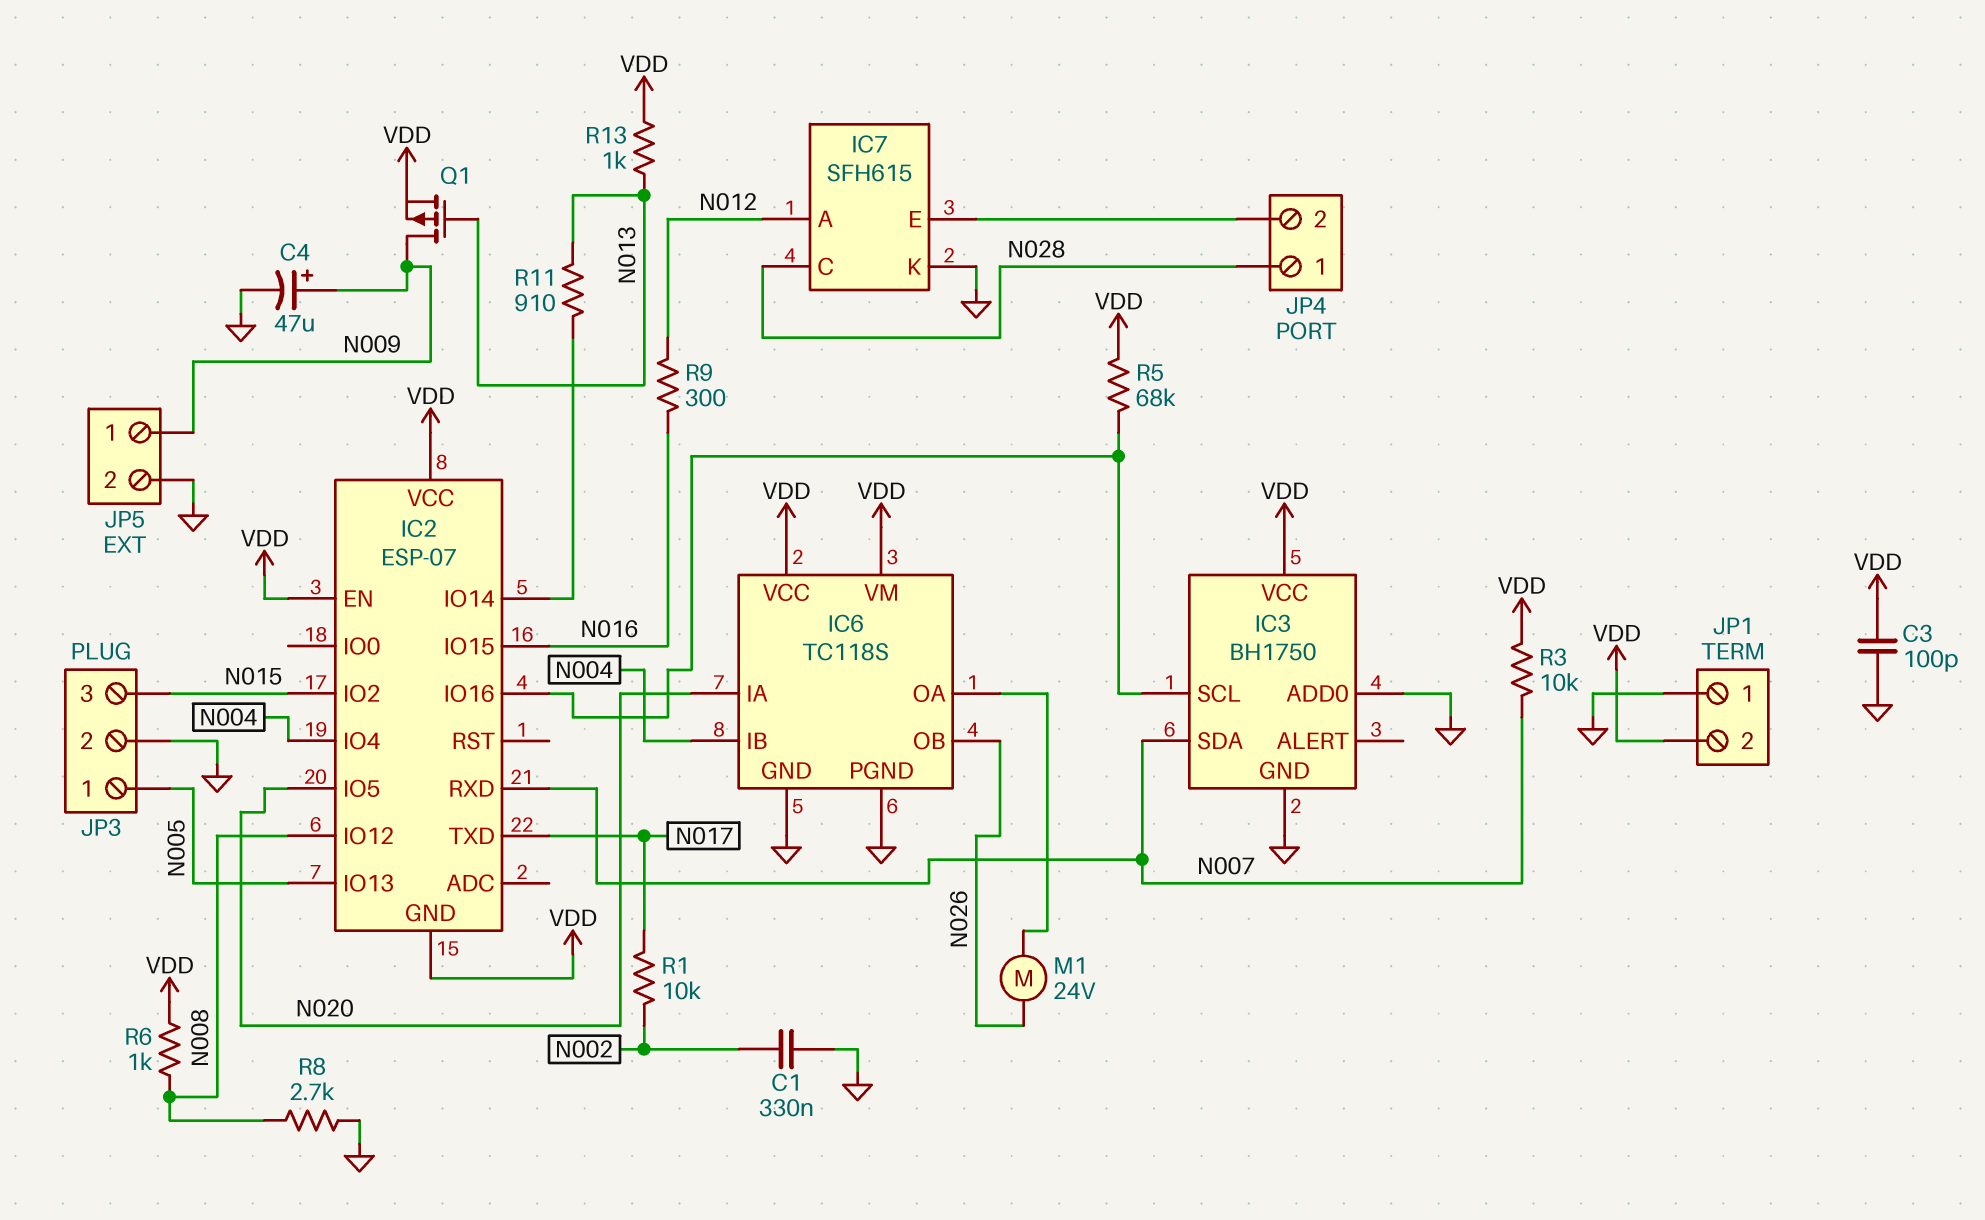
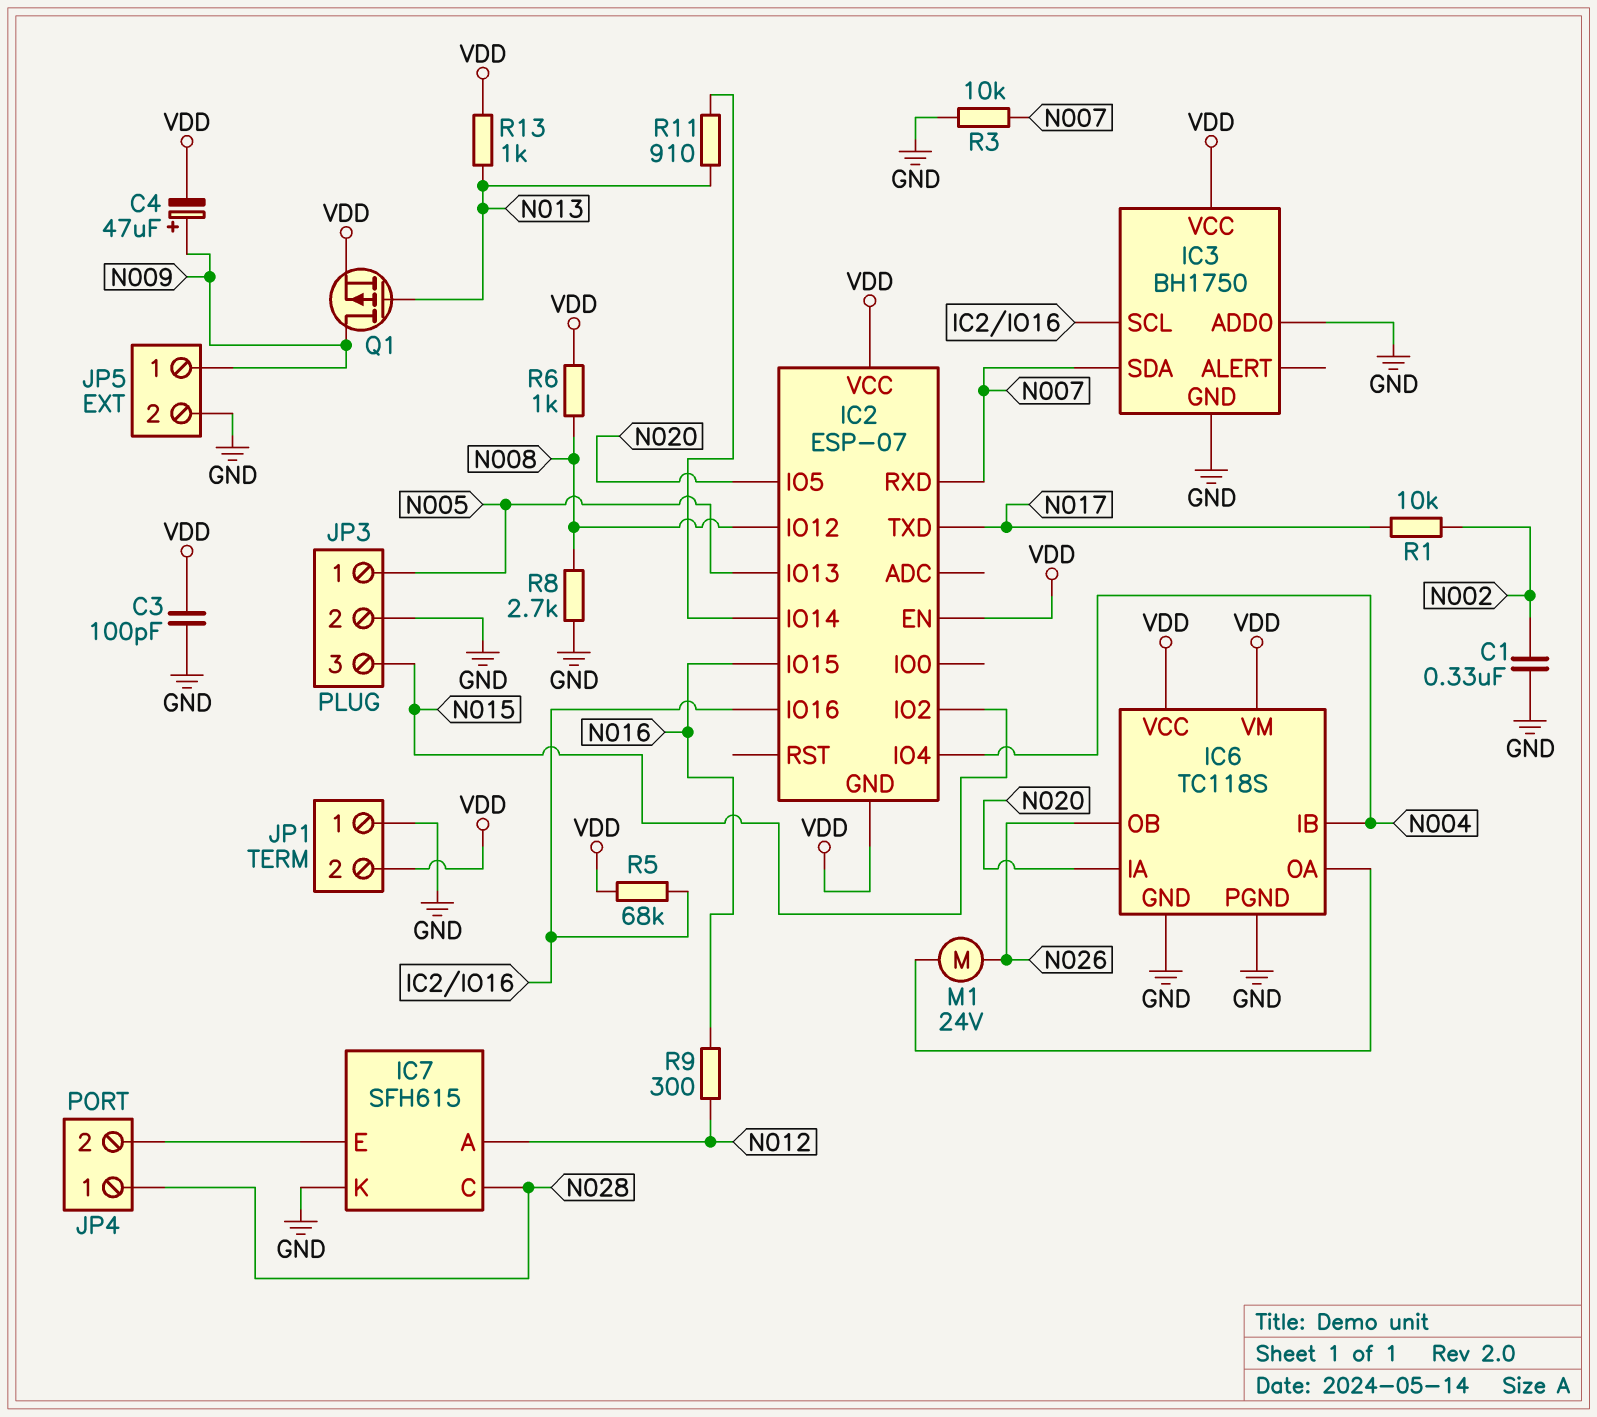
C4: 47uF (plus N009, minus GND) -> 47uF (plus N009, minus VDD)
R3: 10k (N007, VDD) -> 10k (GND, N007)

